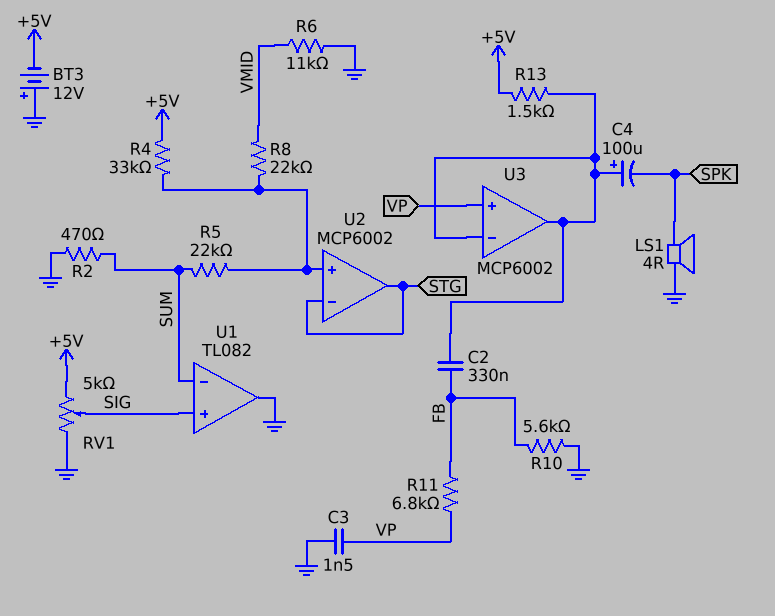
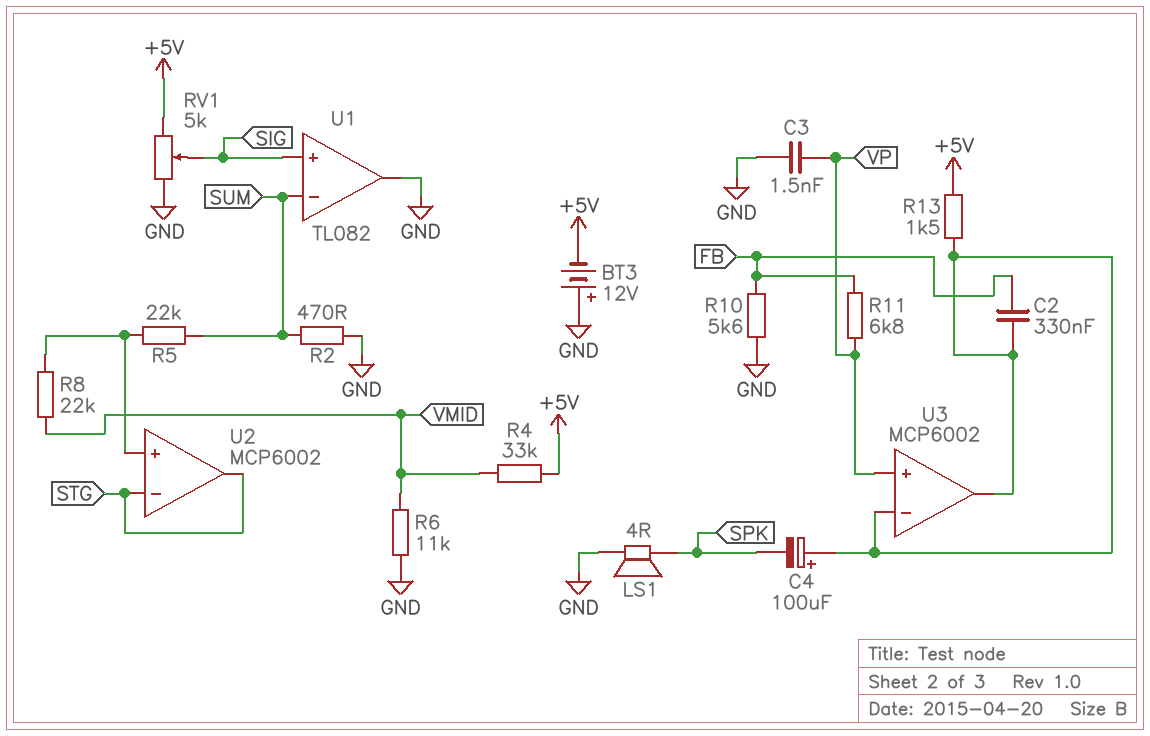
R4: 33k (+5V, U2/in+) -> 33k (+5V, VMID)

